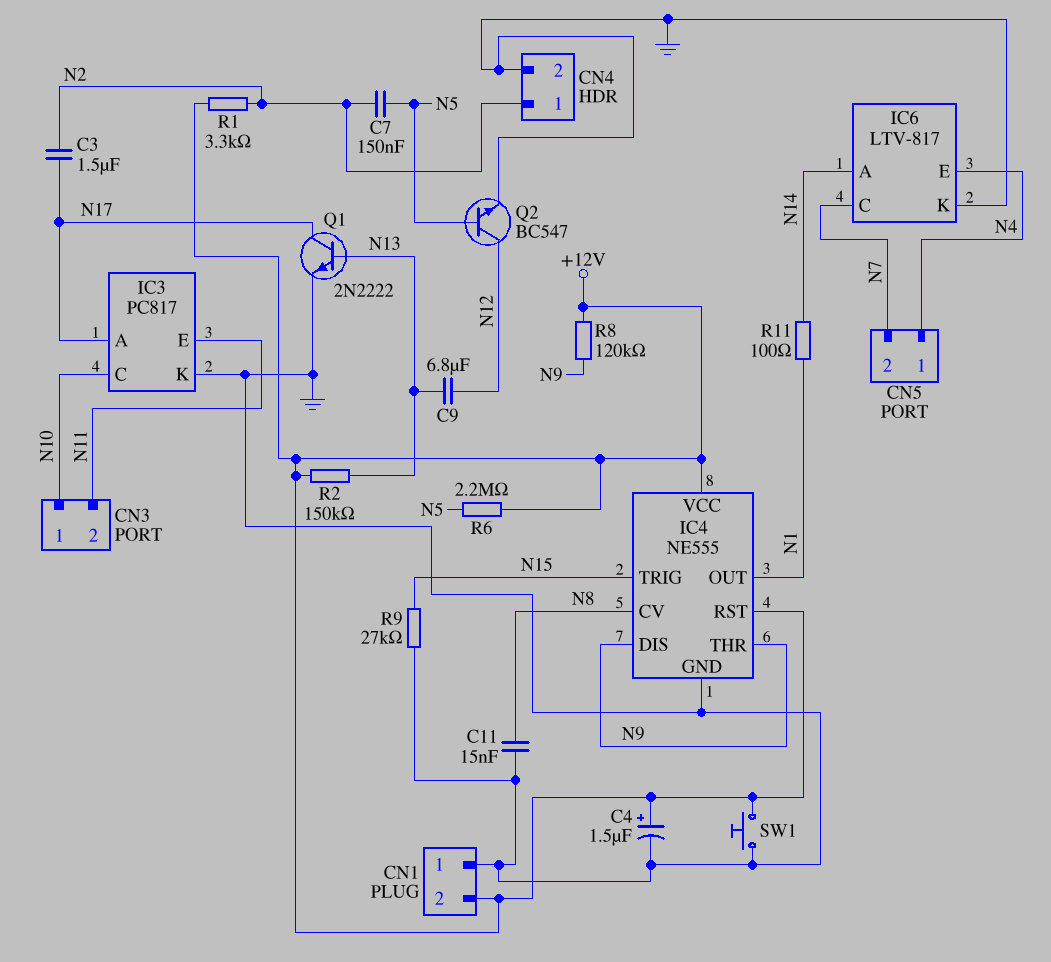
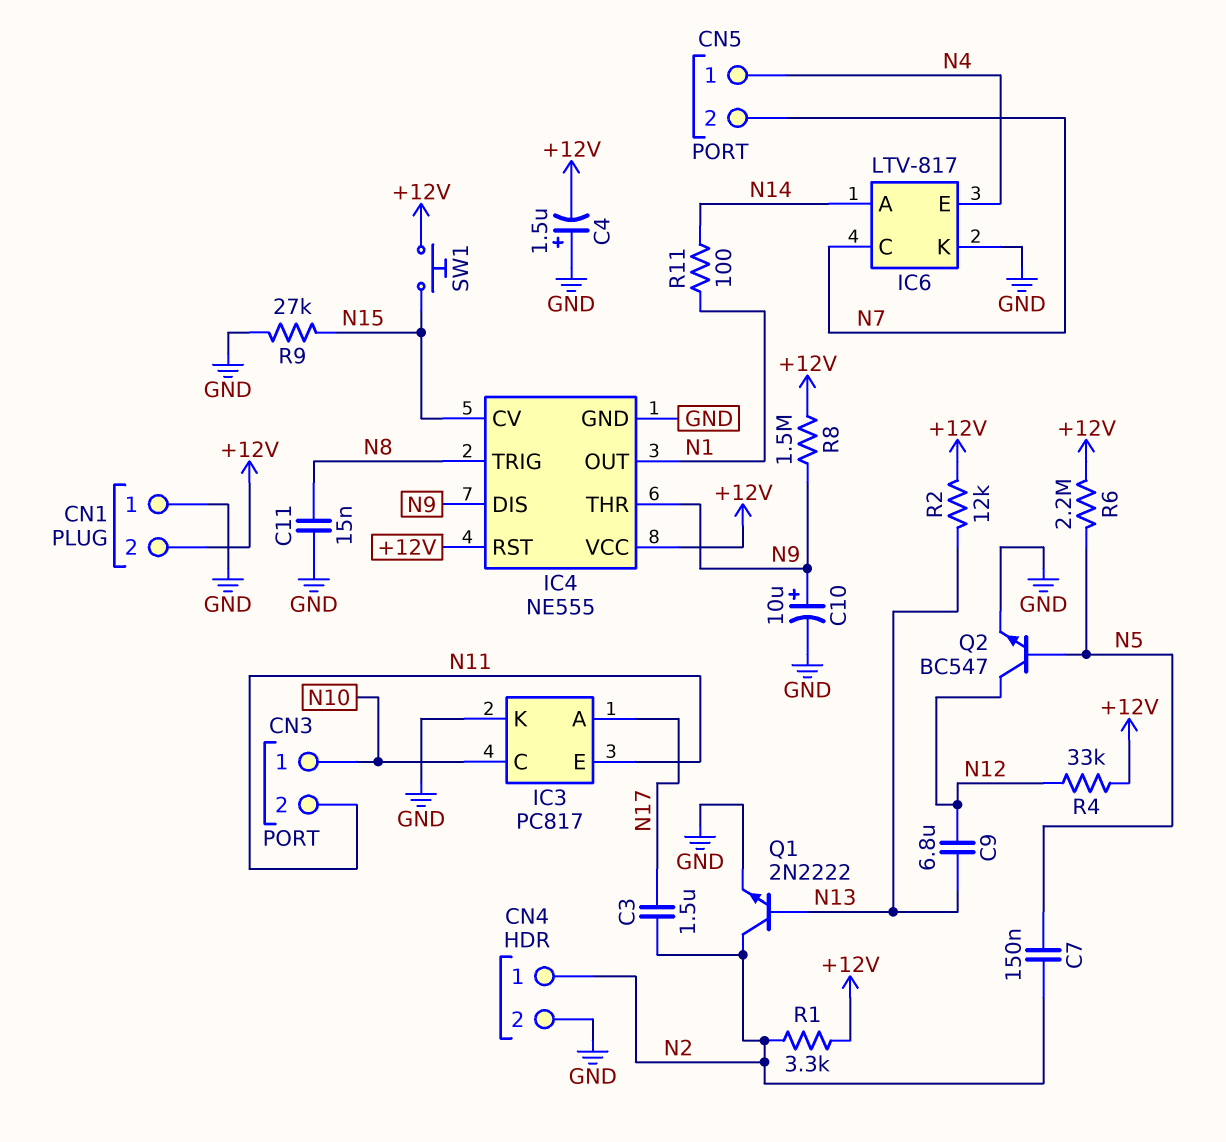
C4: 1.5uF (plus +12V, minus GND) -> 1.5uF (plus GND, minus +12V)
C10: none -> 10uF (plus N9, minus GND)
IC4 pin CV: N8 -> N15
IC4 pin TRIG: N15 -> N8
Q1: NPN 2N2222 (B N13, C N17, E GND) -> NPN 2N2222 (B N13, C N2, E GND)
R2: 150k (+12V, N13) -> 12k (+12V, N13)
R4: none -> 33k (+12V, N12)
R8: 120k (+12V, N9) -> 1.5M (+12V, N9)
SW1: button (+12V, GND) -> button (+12V, N15)

